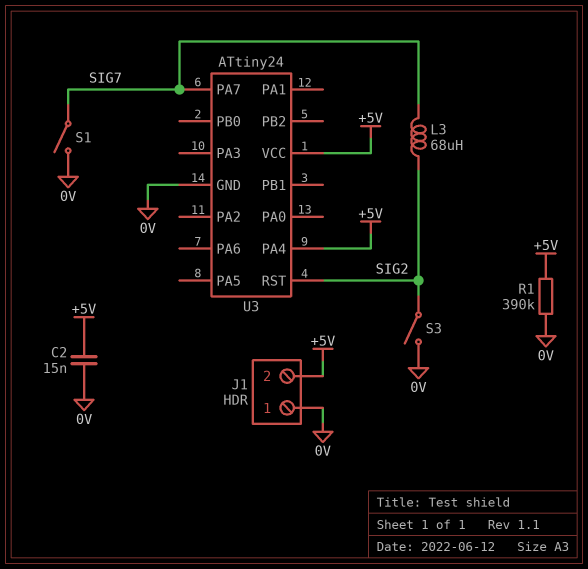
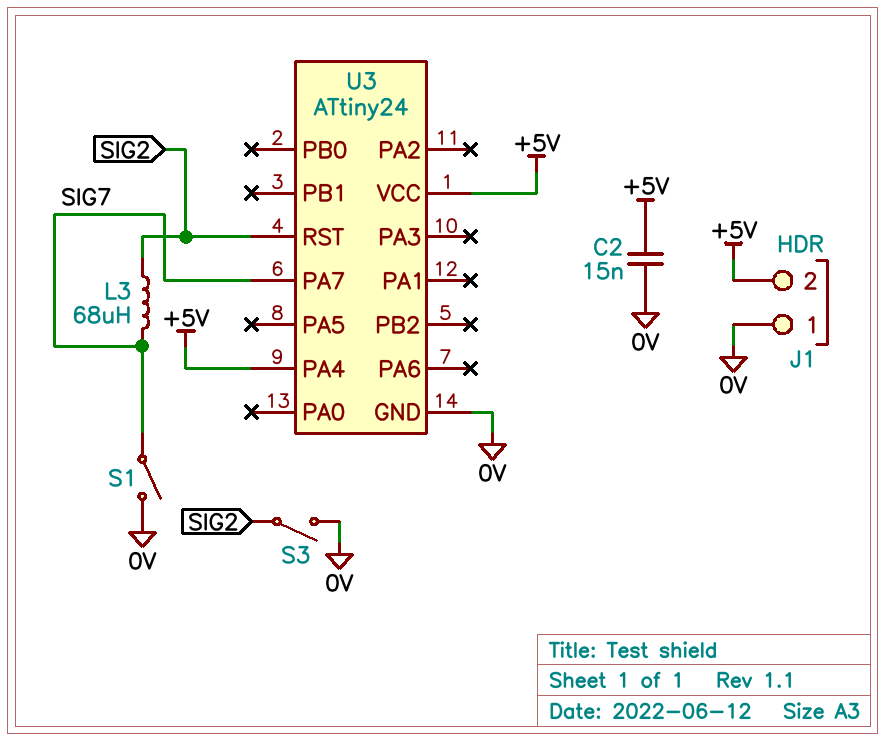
R1: 390k (+5V, 0V) -> none

